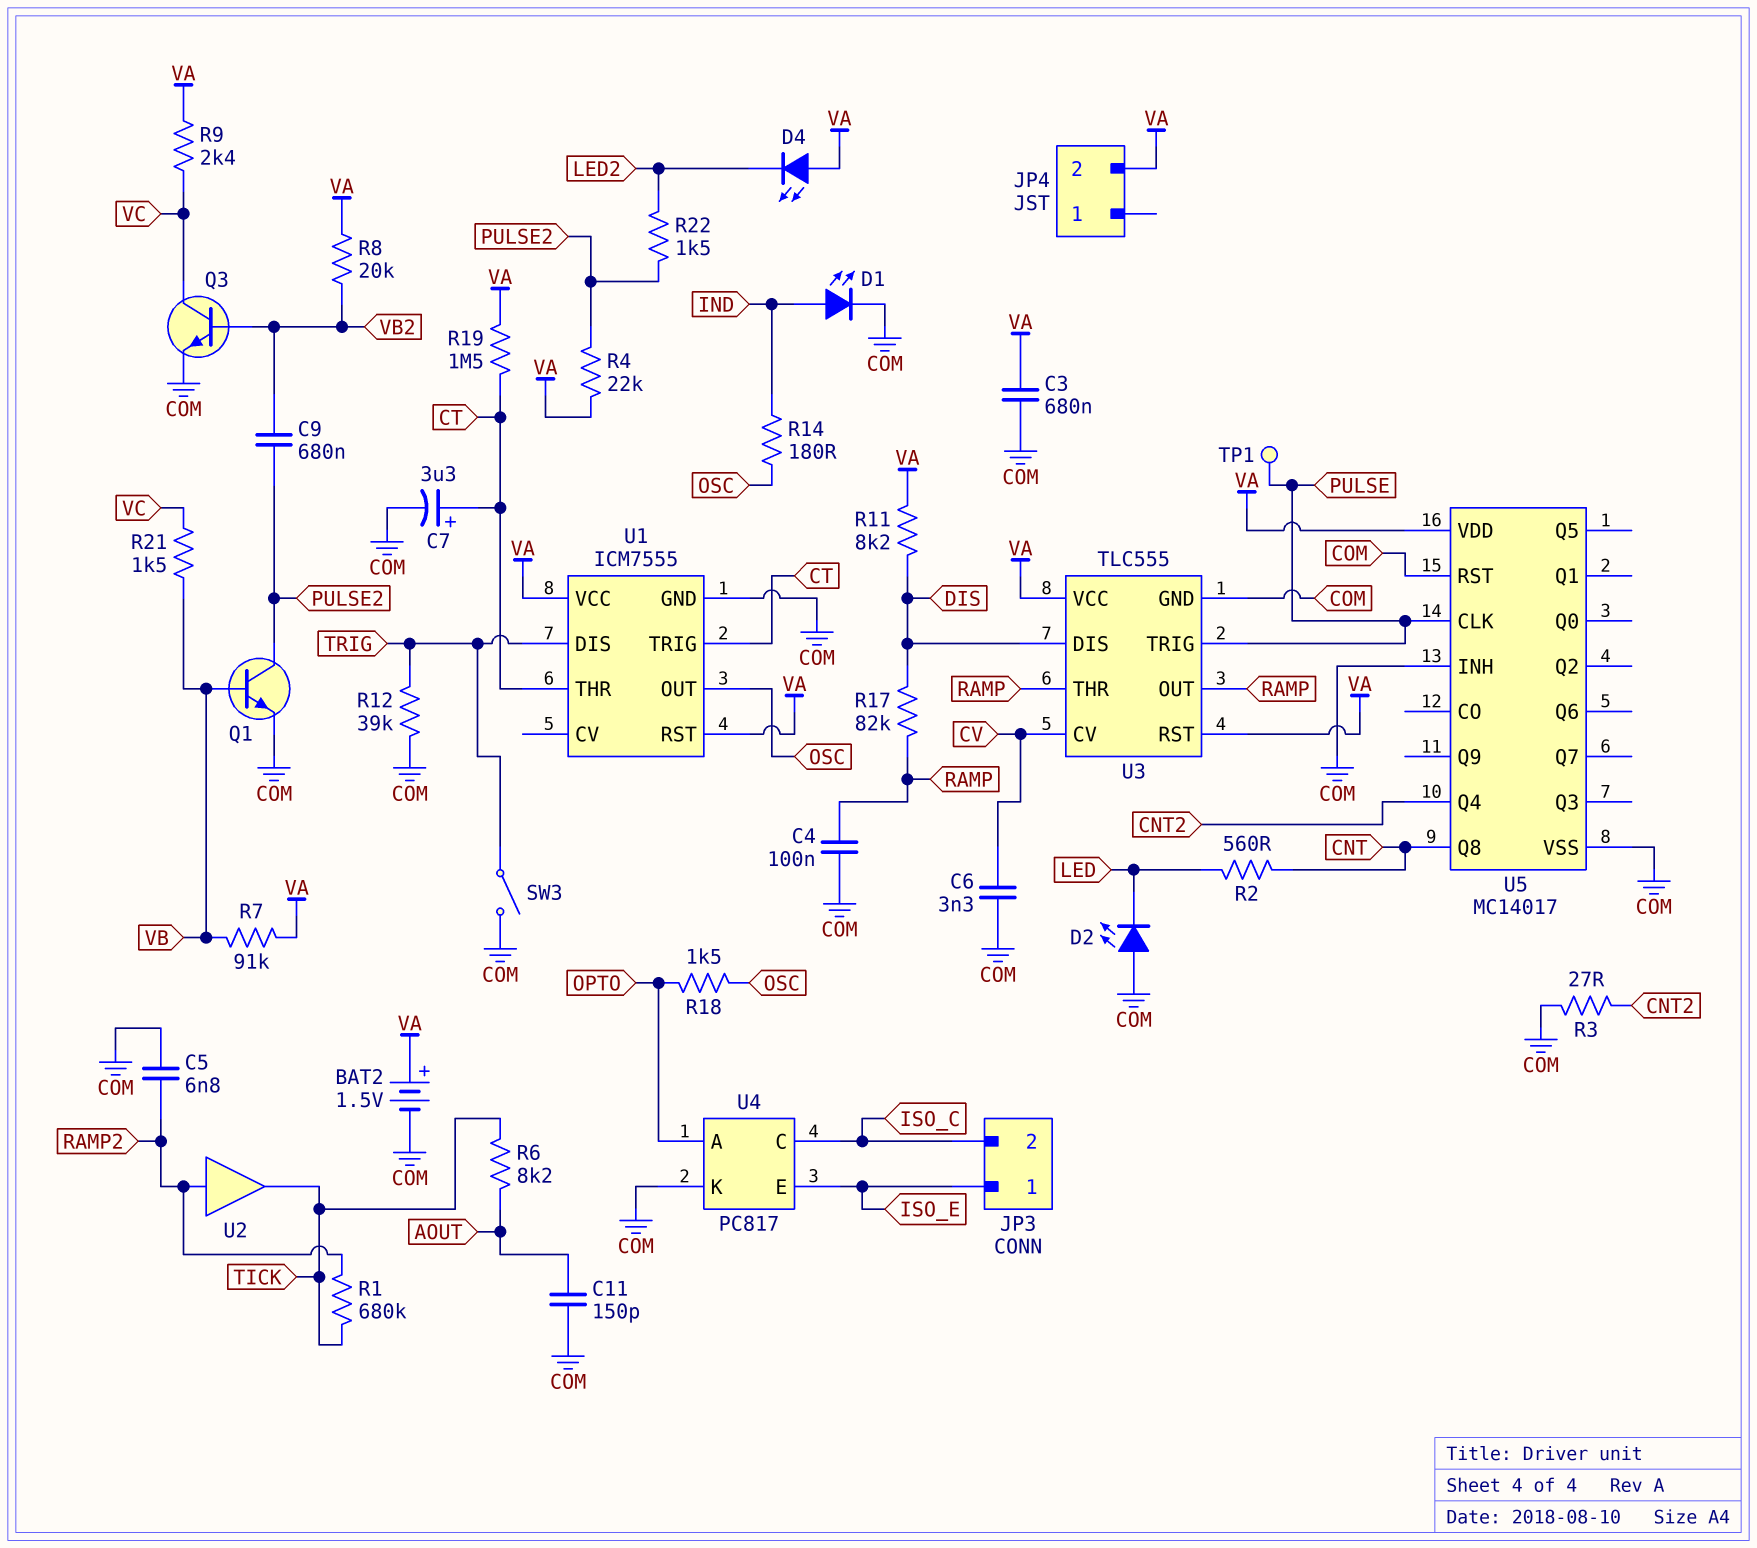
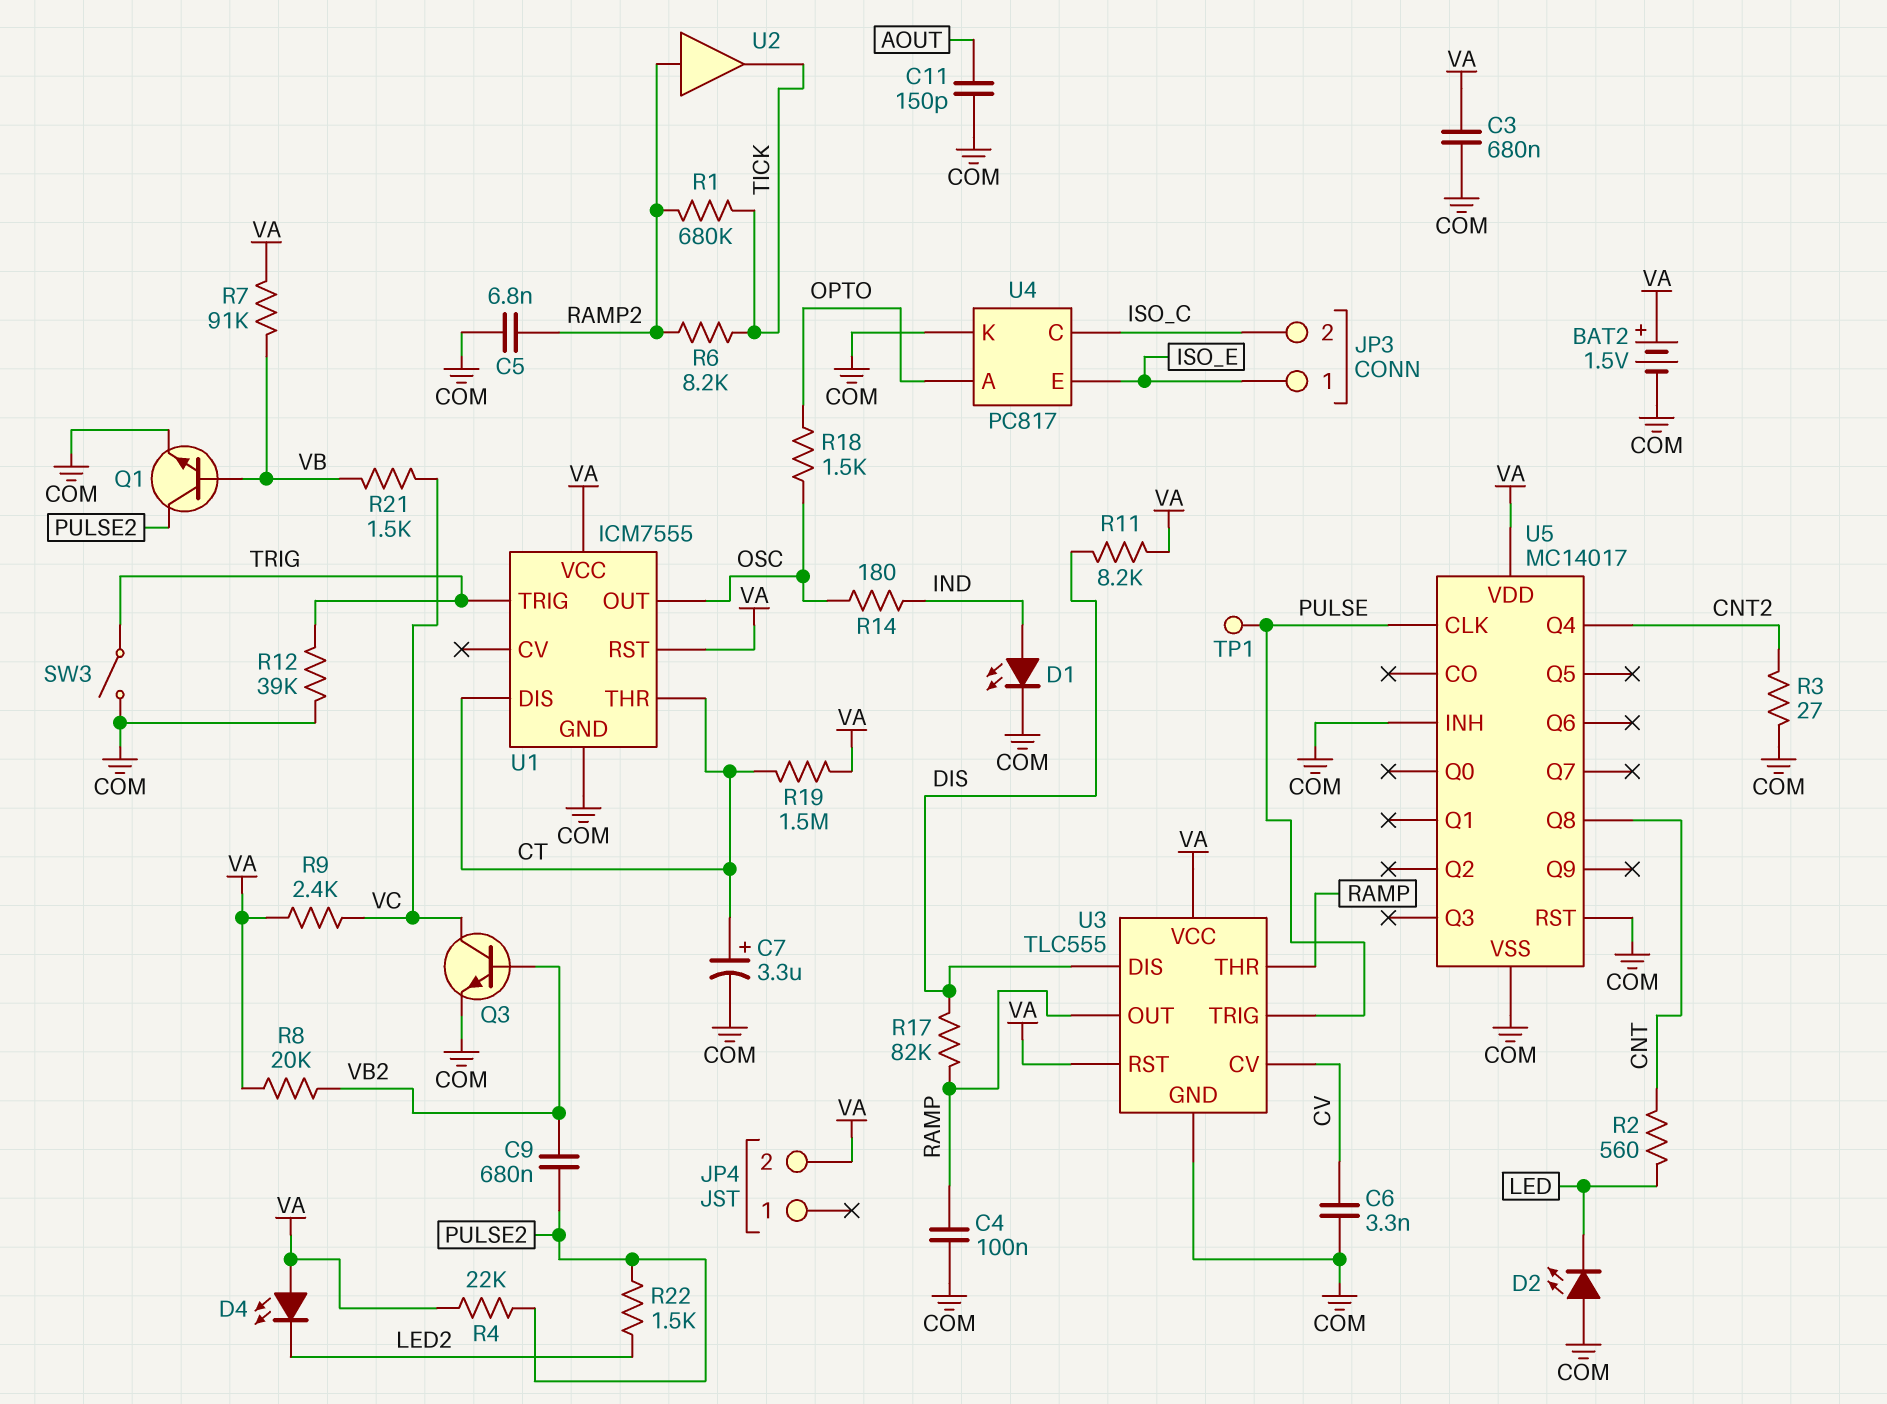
R6: 8.2k (AOUT, TICK) -> 8.2k (RAMP2, TICK)
U1 pin DIS: TRIG -> CT
U1 pin TRIG: CT -> TRIG

